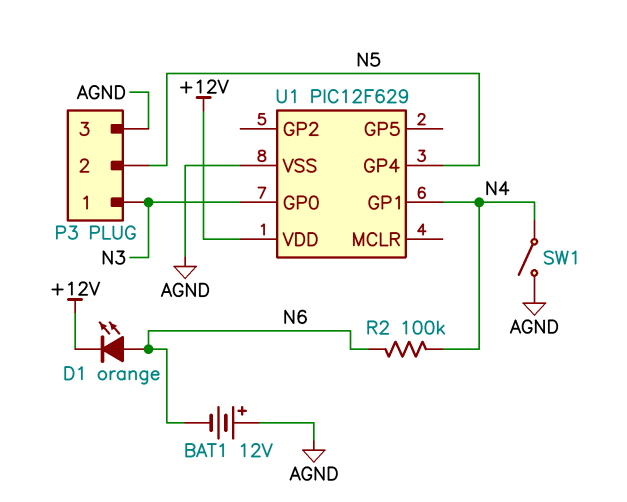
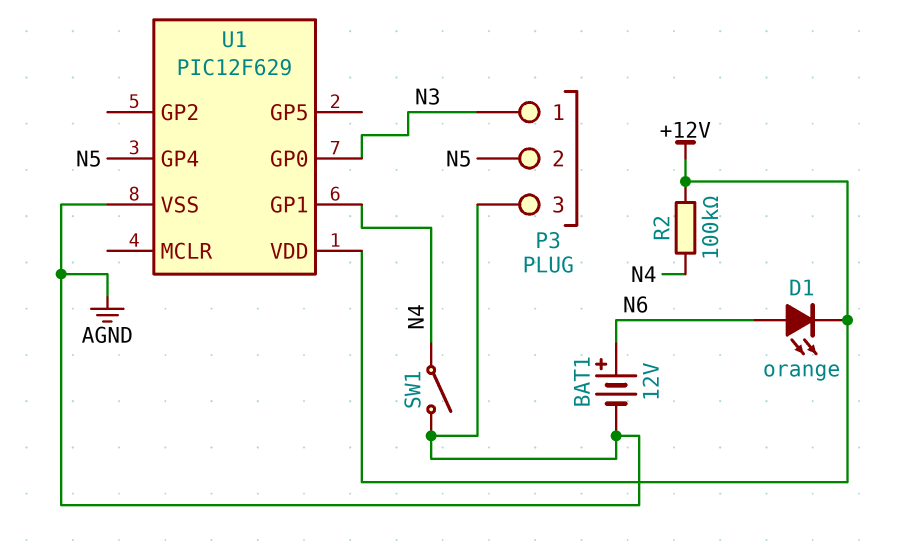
BAT1: 12V (plus AGND, minus N6) -> 12V (plus N6, minus AGND)
R2: 100k (N4, N6) -> 100k (+12V, N4)

